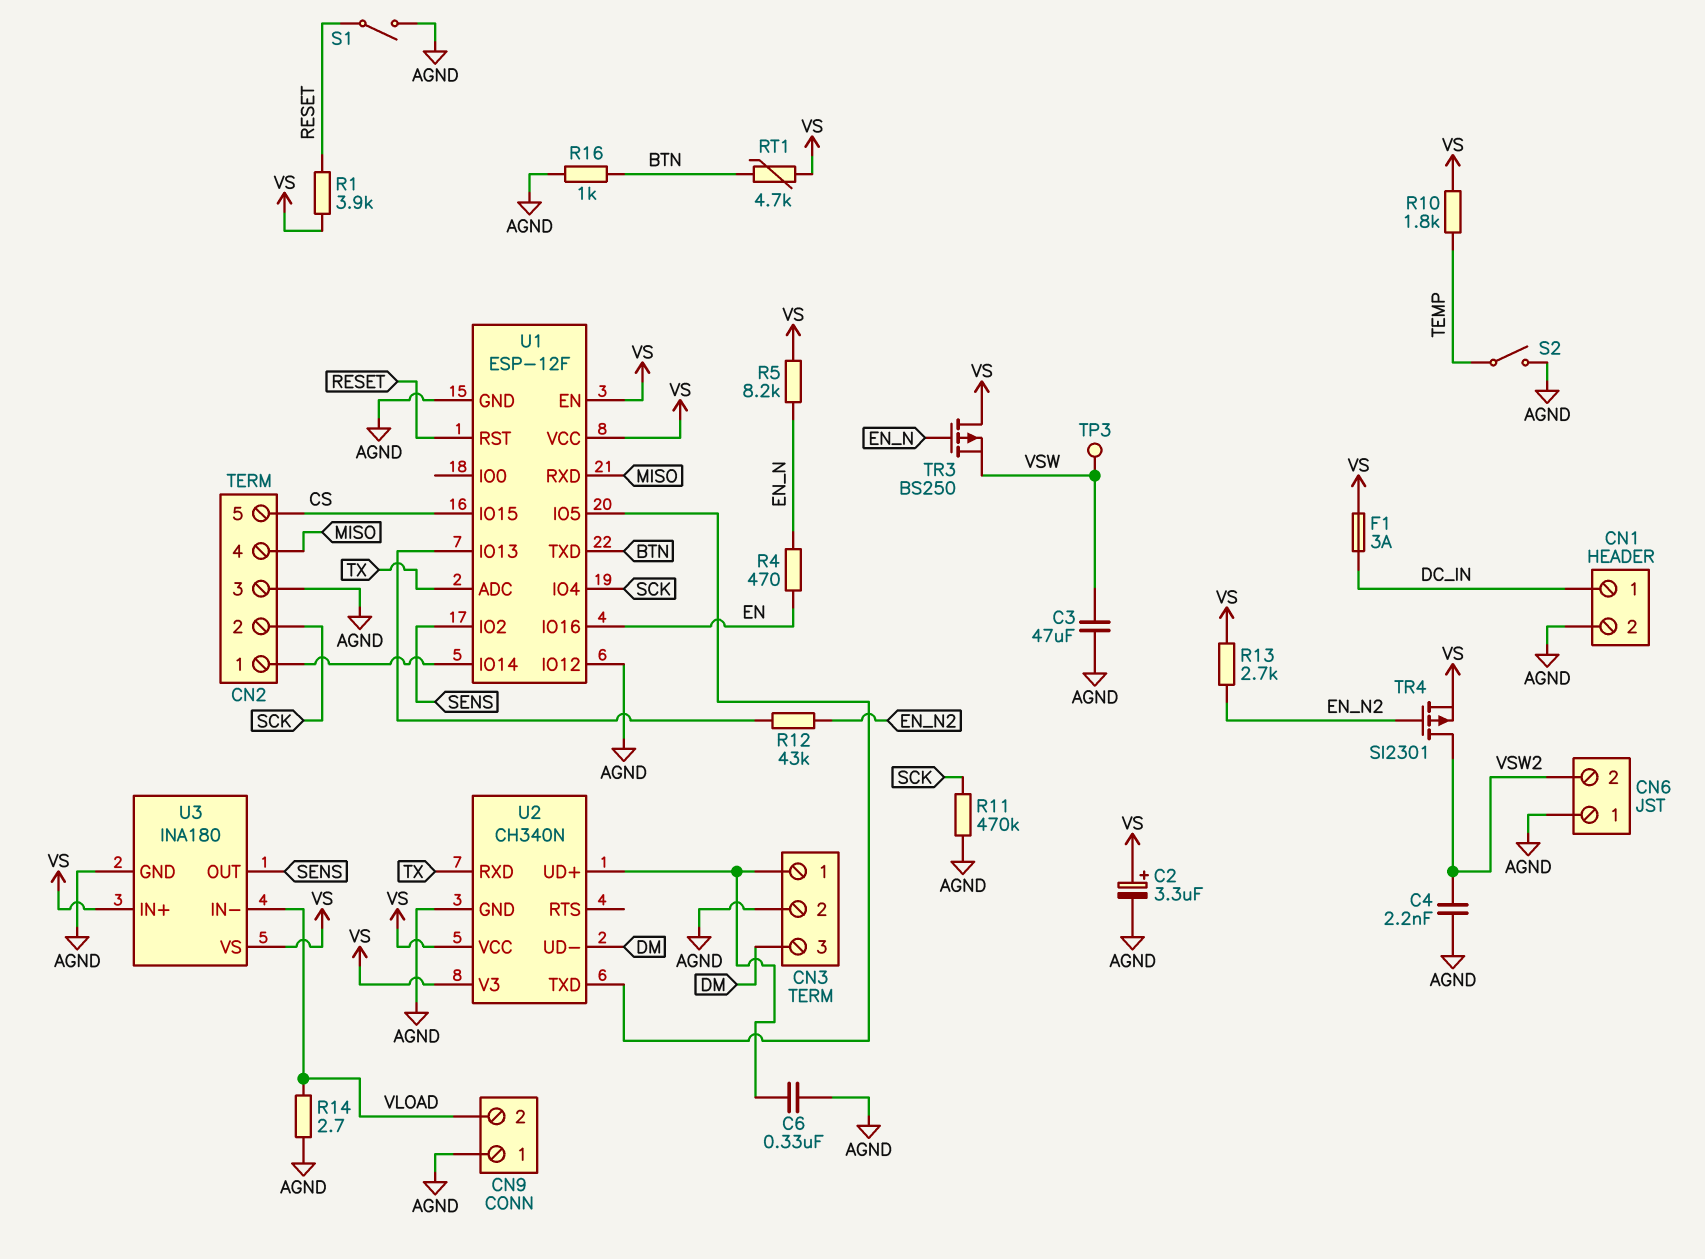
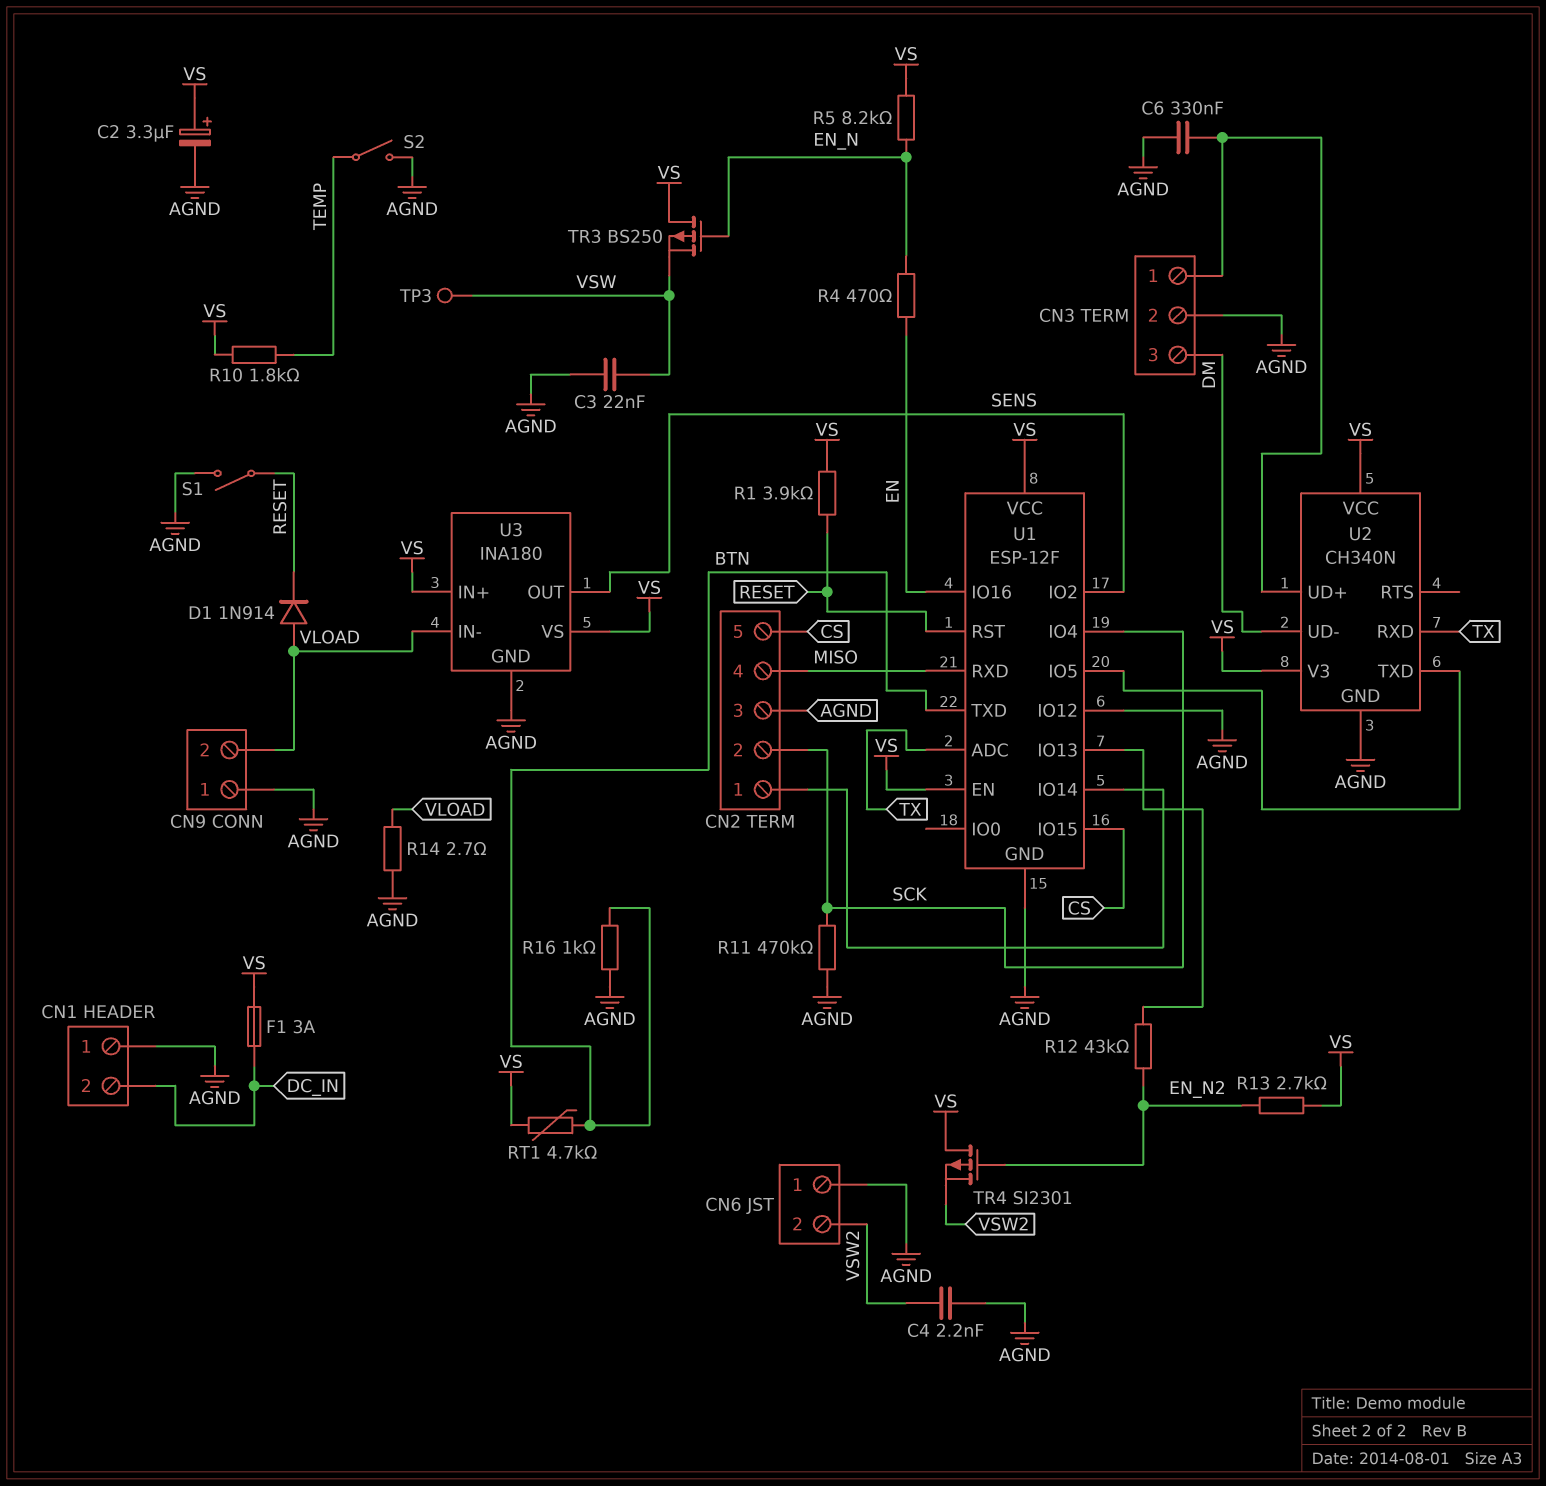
C3: 47uF (AGND, VSW) -> 22nF (AGND, VSW)
CN1 pin 1: DC_IN -> AGND
CN1 pin 2: AGND -> DC_IN
D1: none -> diode 1N914 (A VLOAD, K RESET)
TR4: PMOS SI2301 (G EN_N2, D VSW2, S VS) -> PMOS SI2301 (G EN_N2, D VS, S VSW2)

